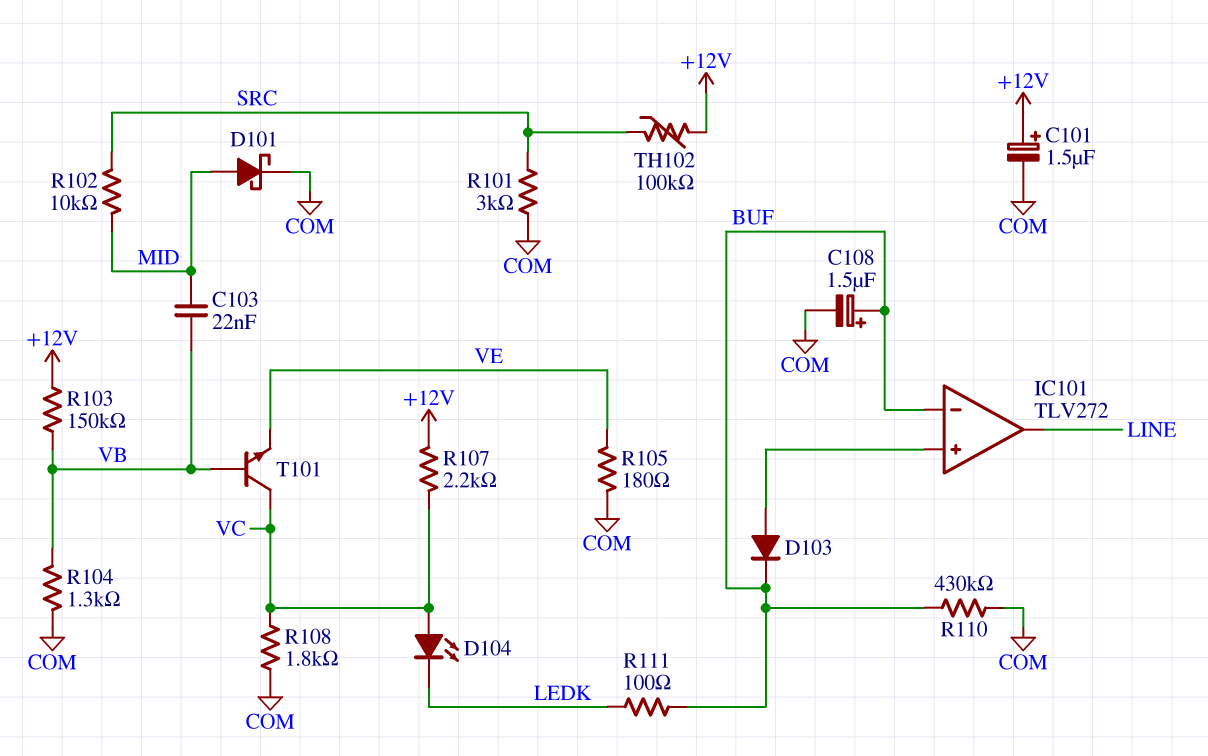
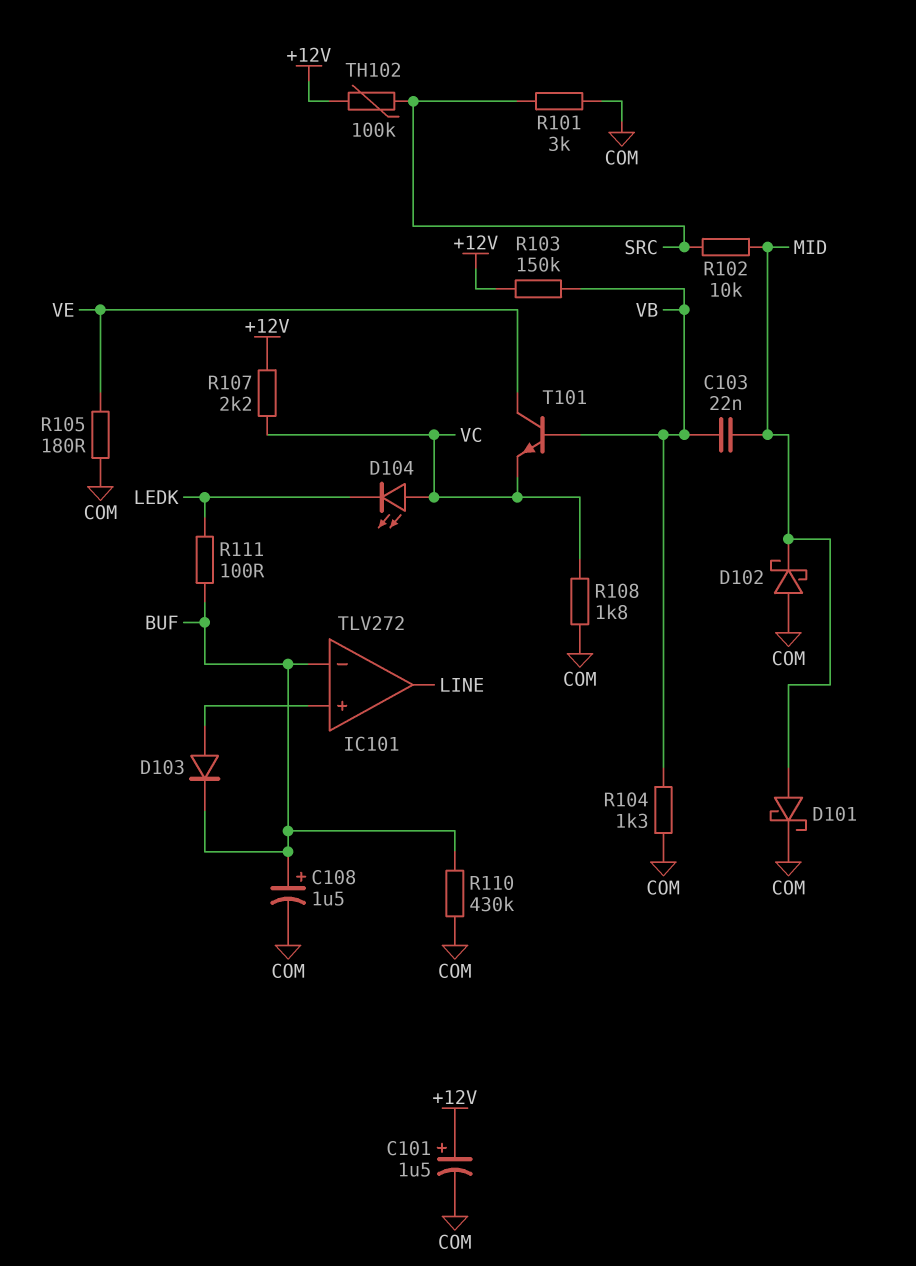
D102: none -> schottky (A COM, K MID)
T101: NPN (B VB, C VC, E VE) -> NPN (B VB, C VE, E VC)

